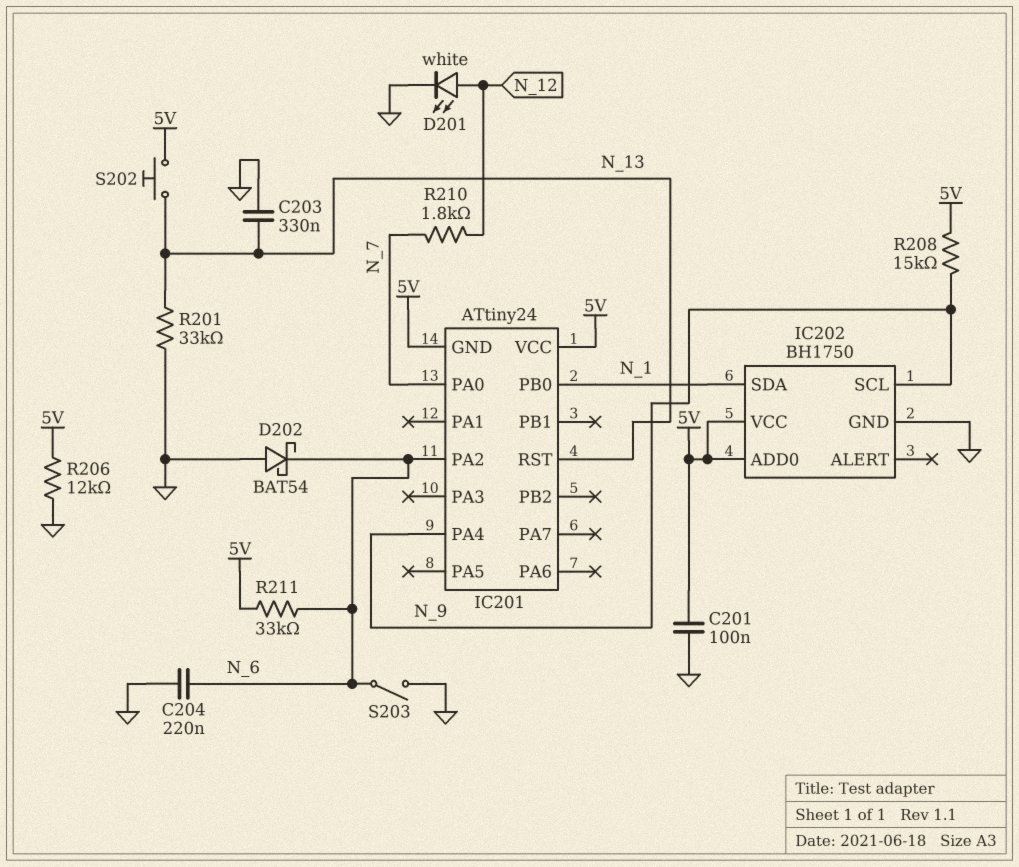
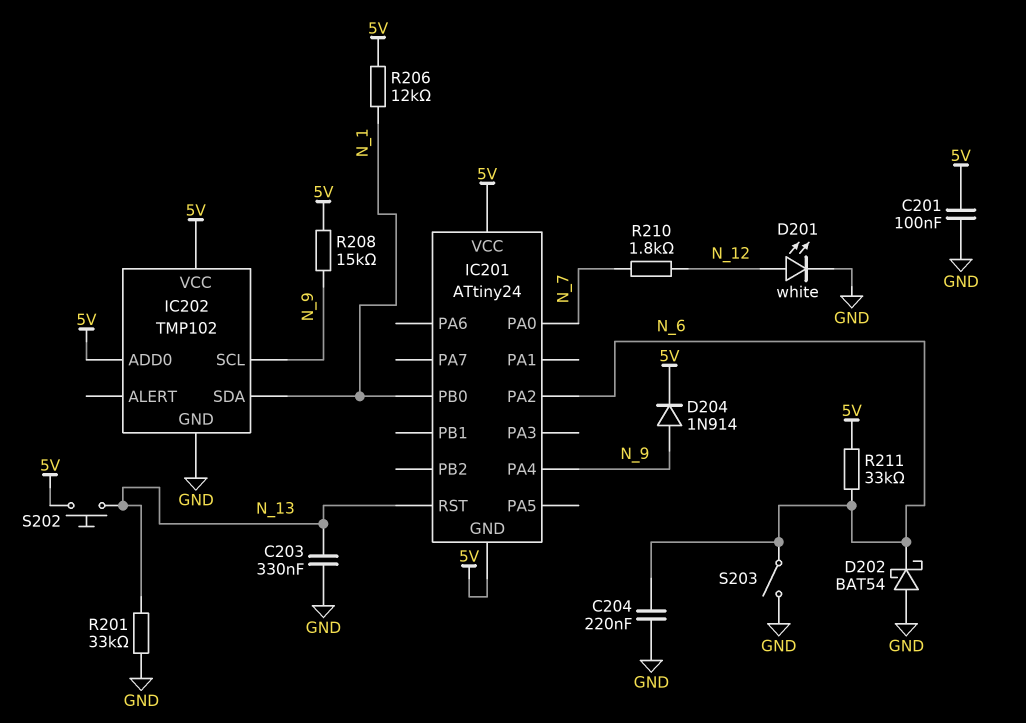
D204: none -> diode 1N914 (A N_9, K 5V)
IC202: BH1750 -> TMP102
R206: 12k (5V, GND) -> 12k (5V, N_1)

